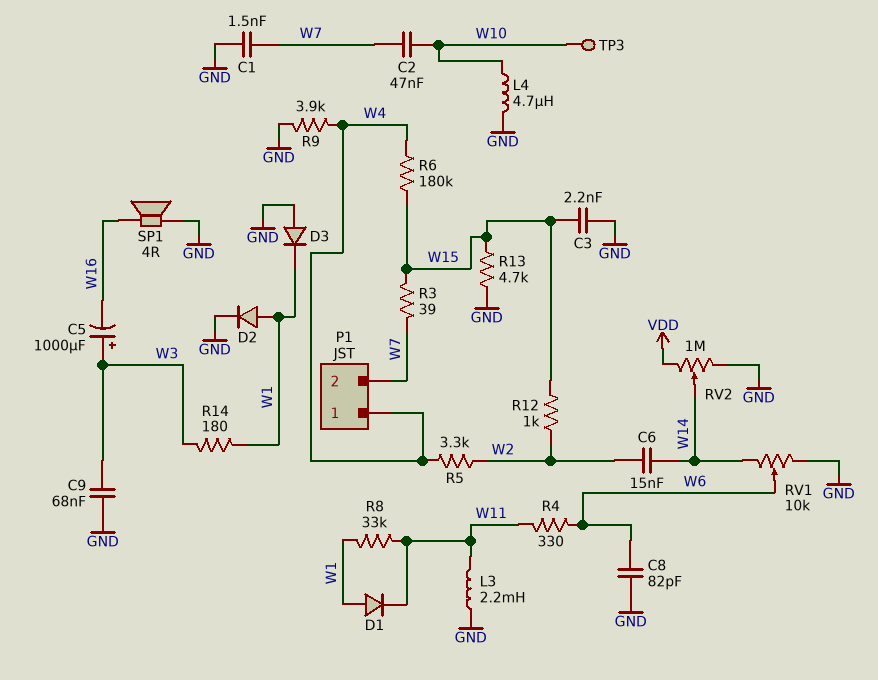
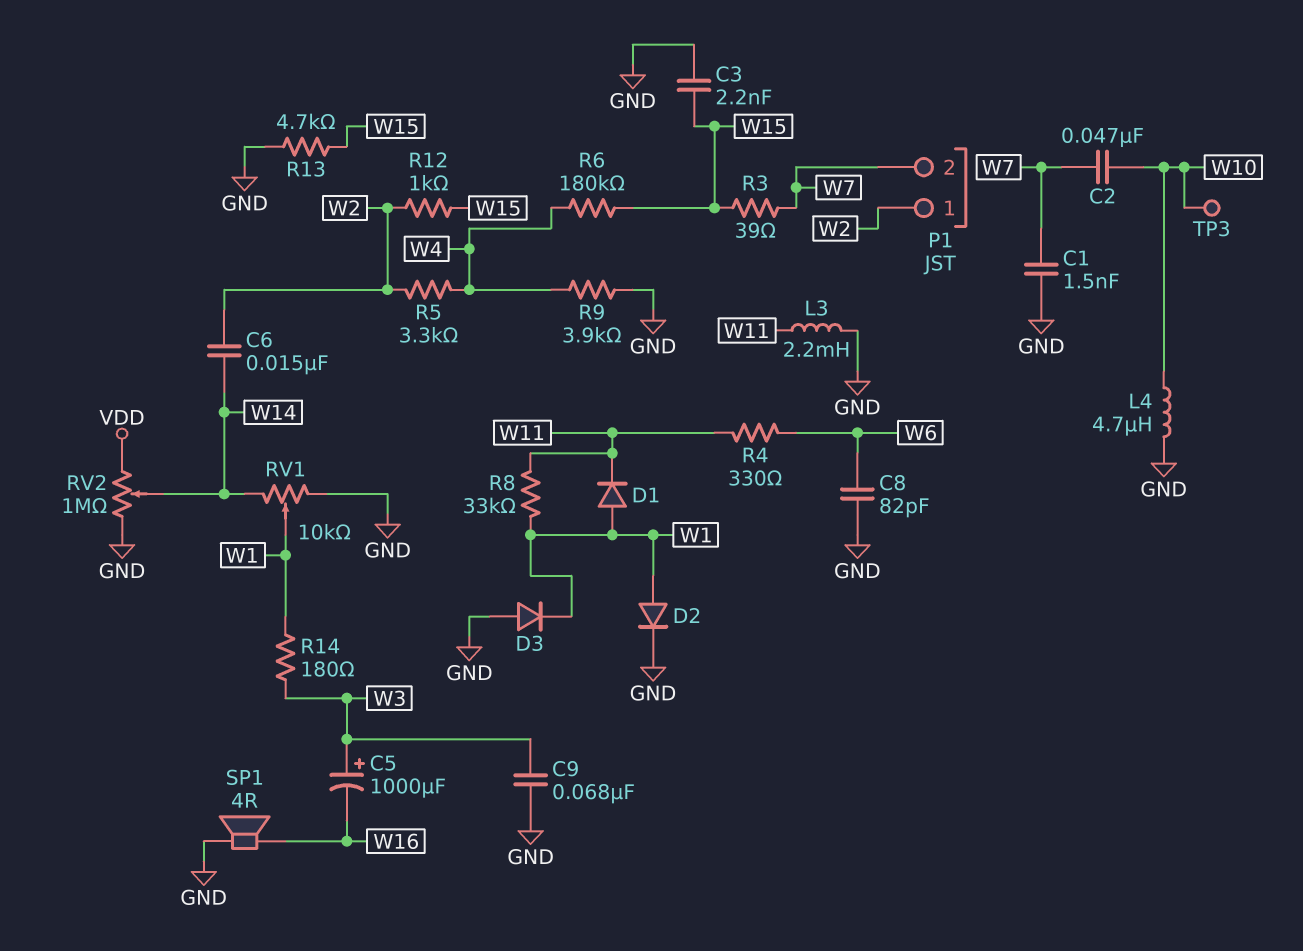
P1 pin 1: W4 -> W2
RV1: 10k (GND, W14, wiper W6) -> 10k (GND, W14, wiper W1)

